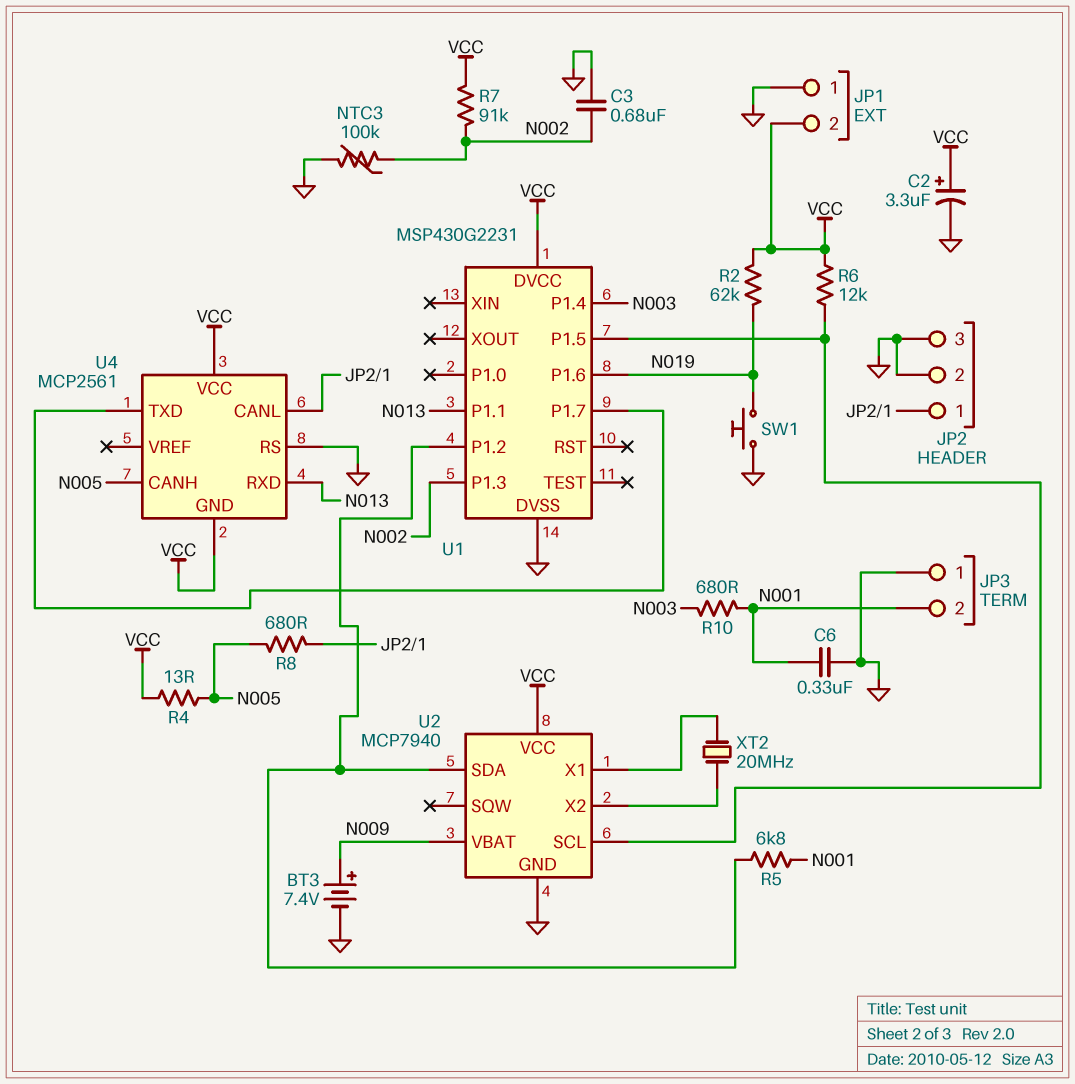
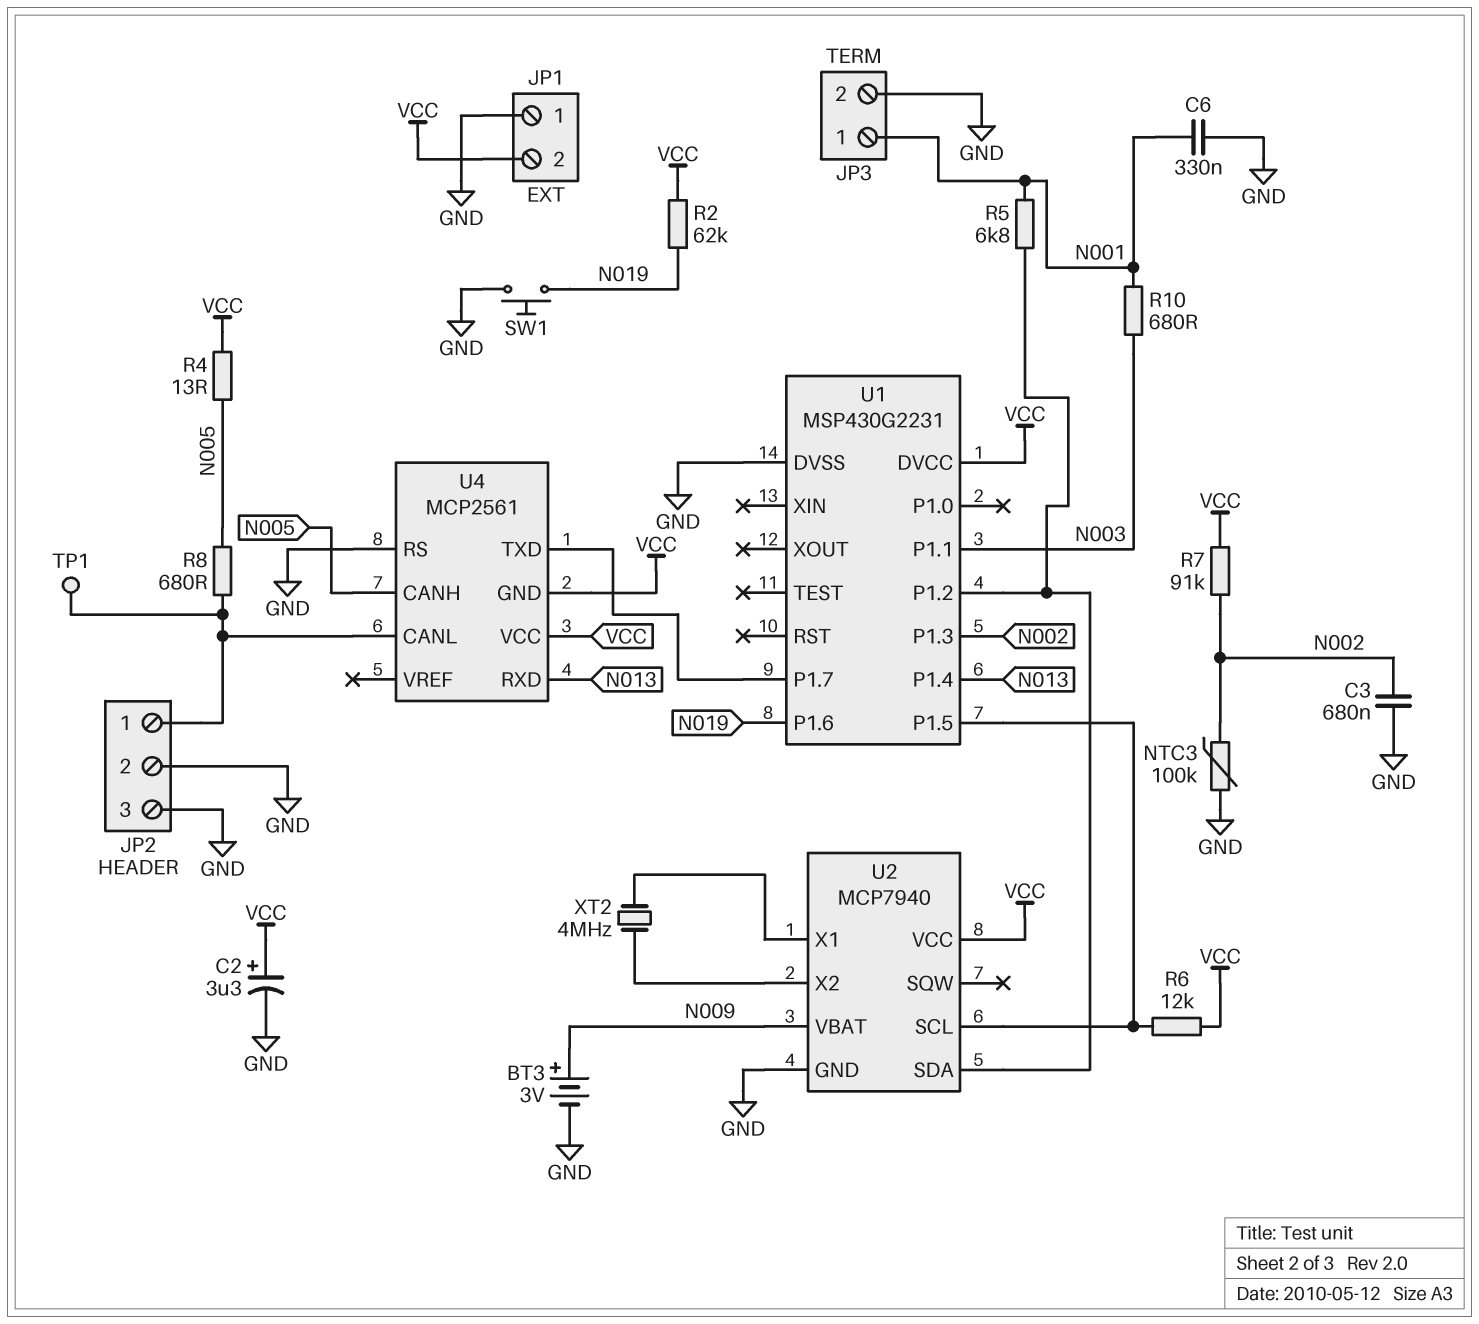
BT3: 7.4V (plus N009, minus GND) -> 3V (plus N009, minus GND)
JP3 pin 1: GND -> N001
JP3 pin 2: N001 -> GND
TP1: none -> test point (JP2/1)
U1 pin P1.1: N013 -> N003
U1 pin P1.4: N003 -> N013
XT2: 20MHz (U2/X1, U2/X2) -> 4MHz (U2/X1, U2/X2)

